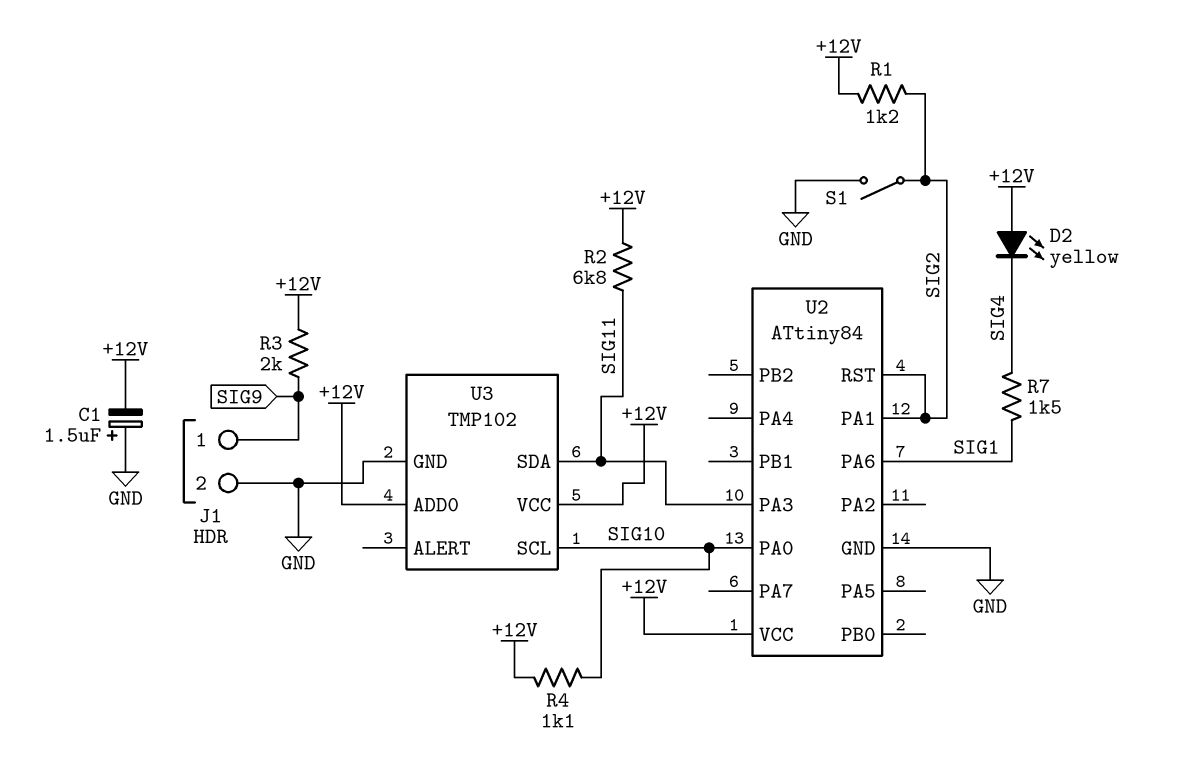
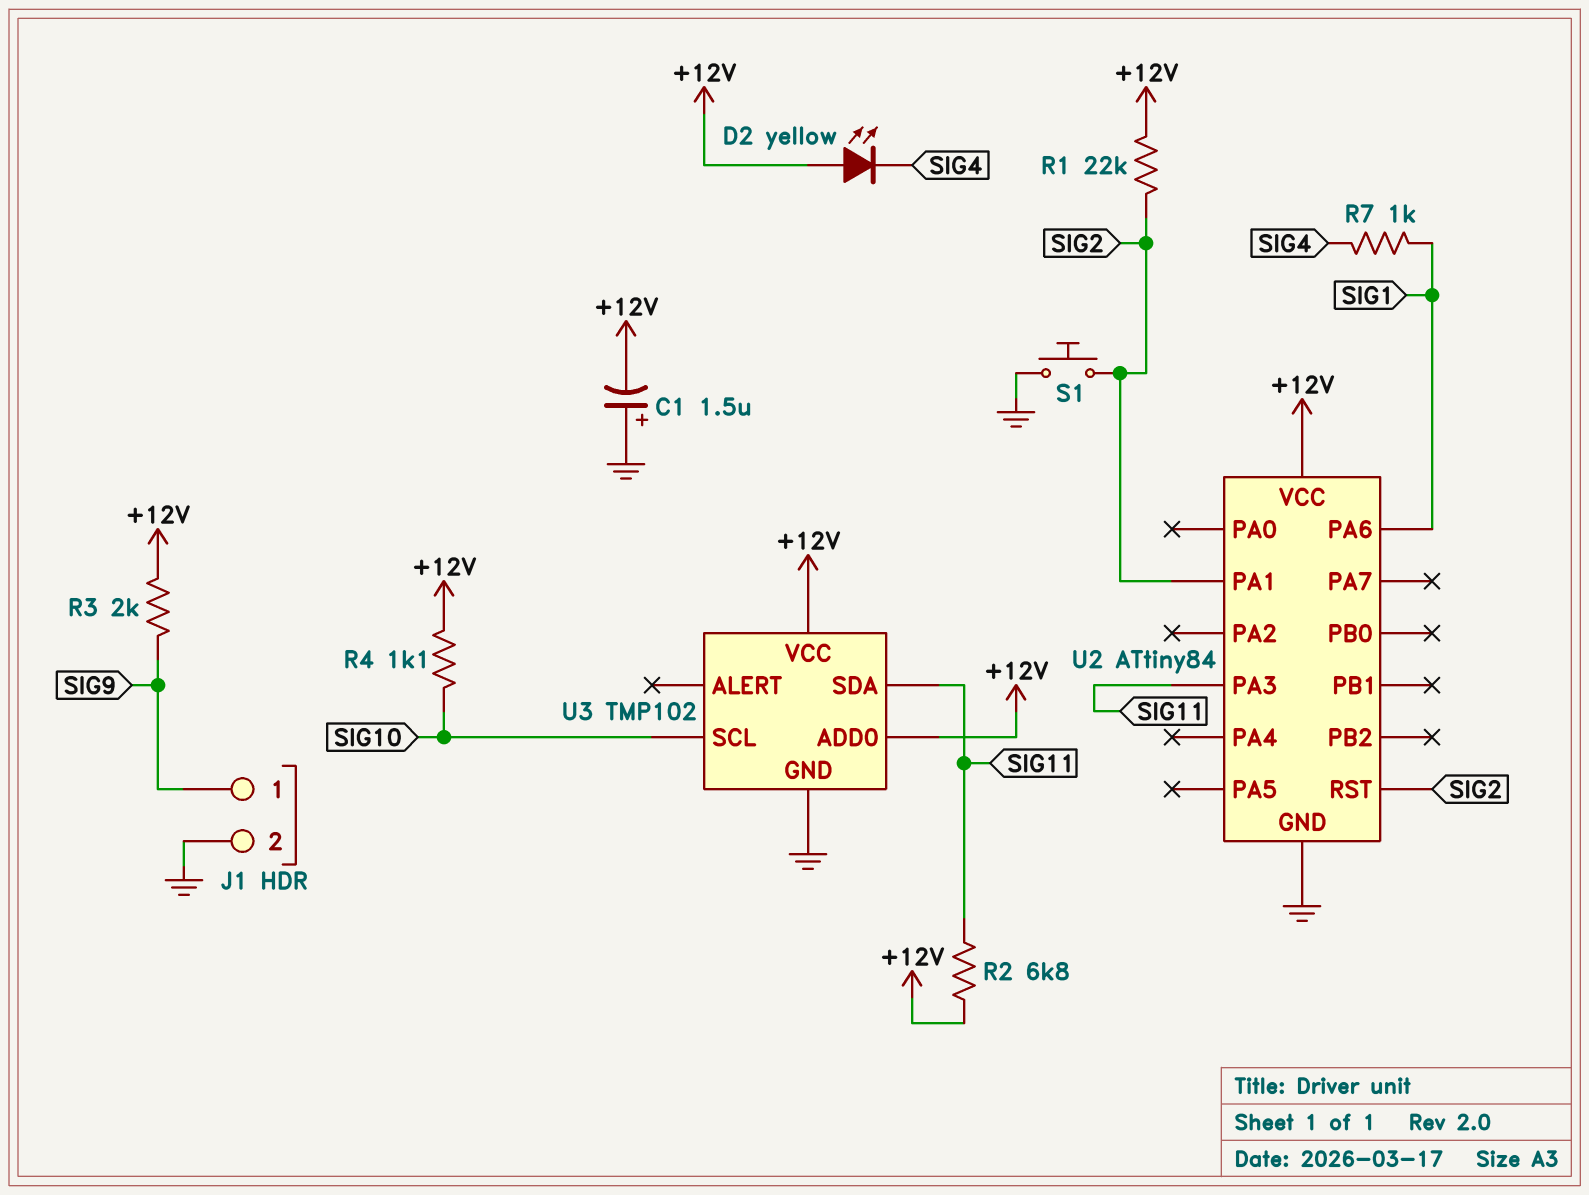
R1: 1.2k (+12V, SIG2) -> 22k (+12V, SIG2)
R7: 1.5k (SIG1, SIG4) -> 1k (SIG1, SIG4)
S1: switch (GND, SIG2) -> button (GND, SIG2)
U2 pin PA0: SIG10 -> none

